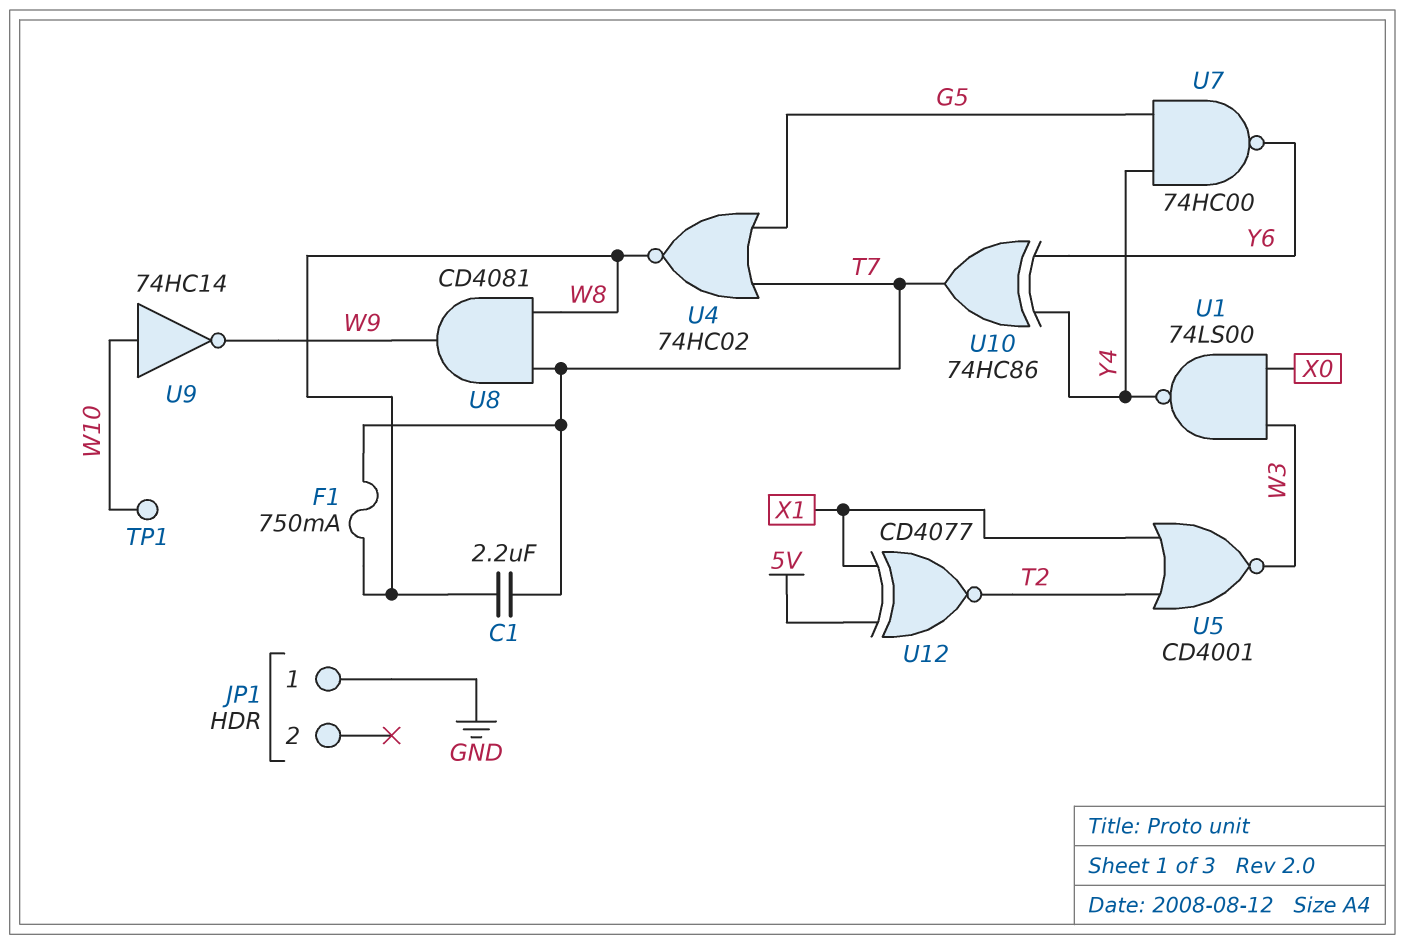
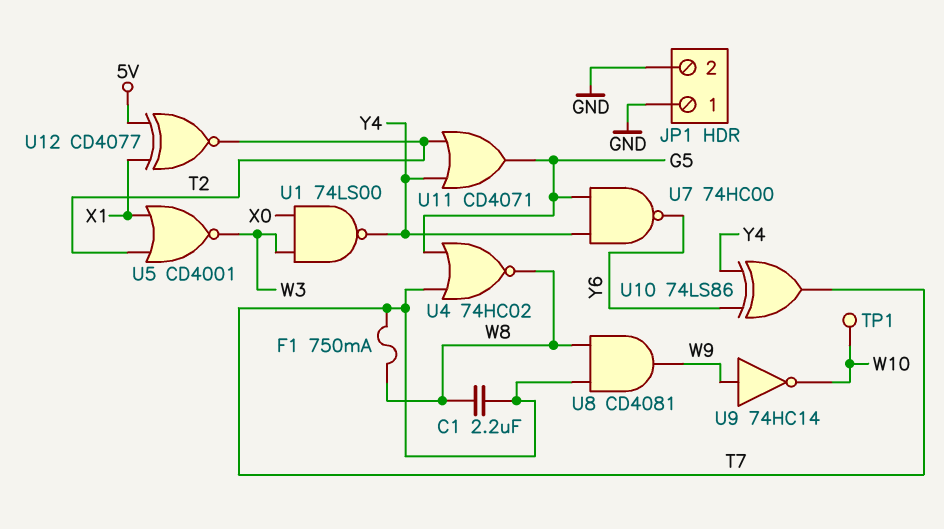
JP1 pin 2: none -> GND
U9: NOT 74HC14 (in W10, out W9) -> NOT 74HC14 (in W9, out W10)
U10: XOR 74HC86 (in Y4, in Y6, out T7) -> XOR 74LS86 (in Y4, in Y6, out T7)
U11: none -> OR CD4071 (in T2, in Y4, out G5)

